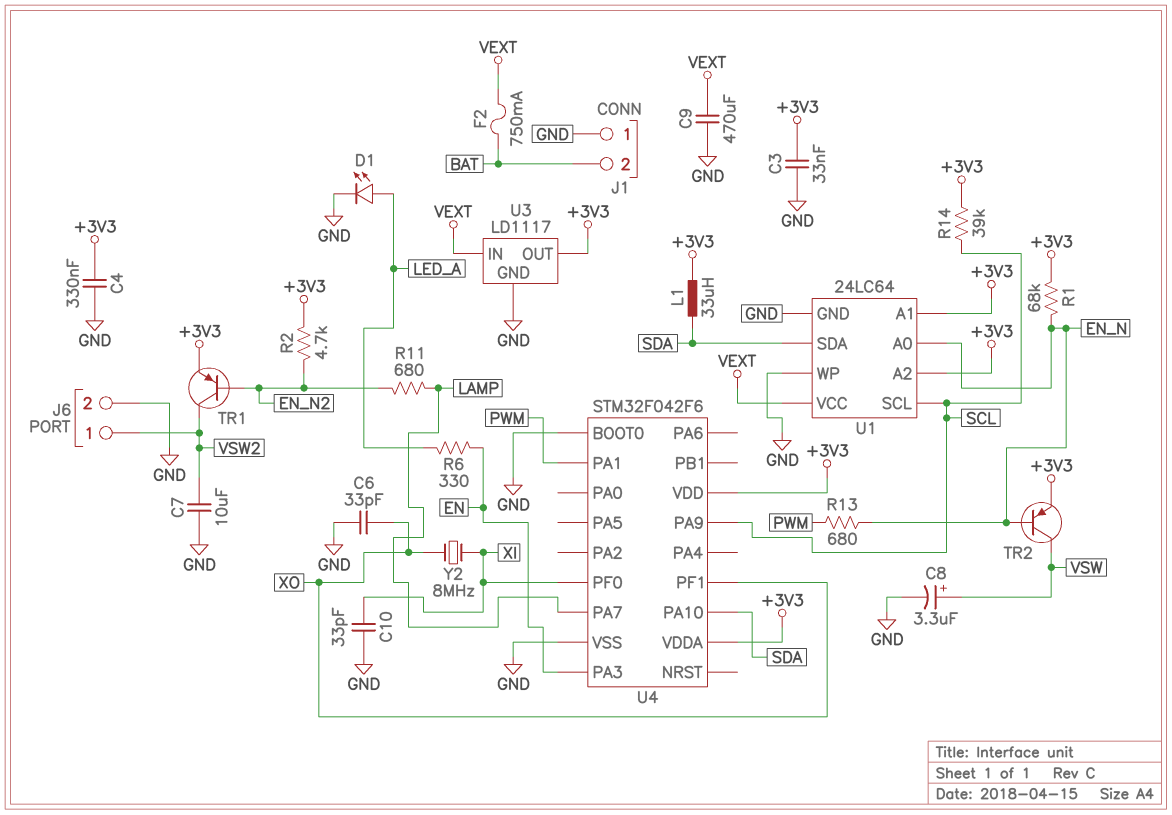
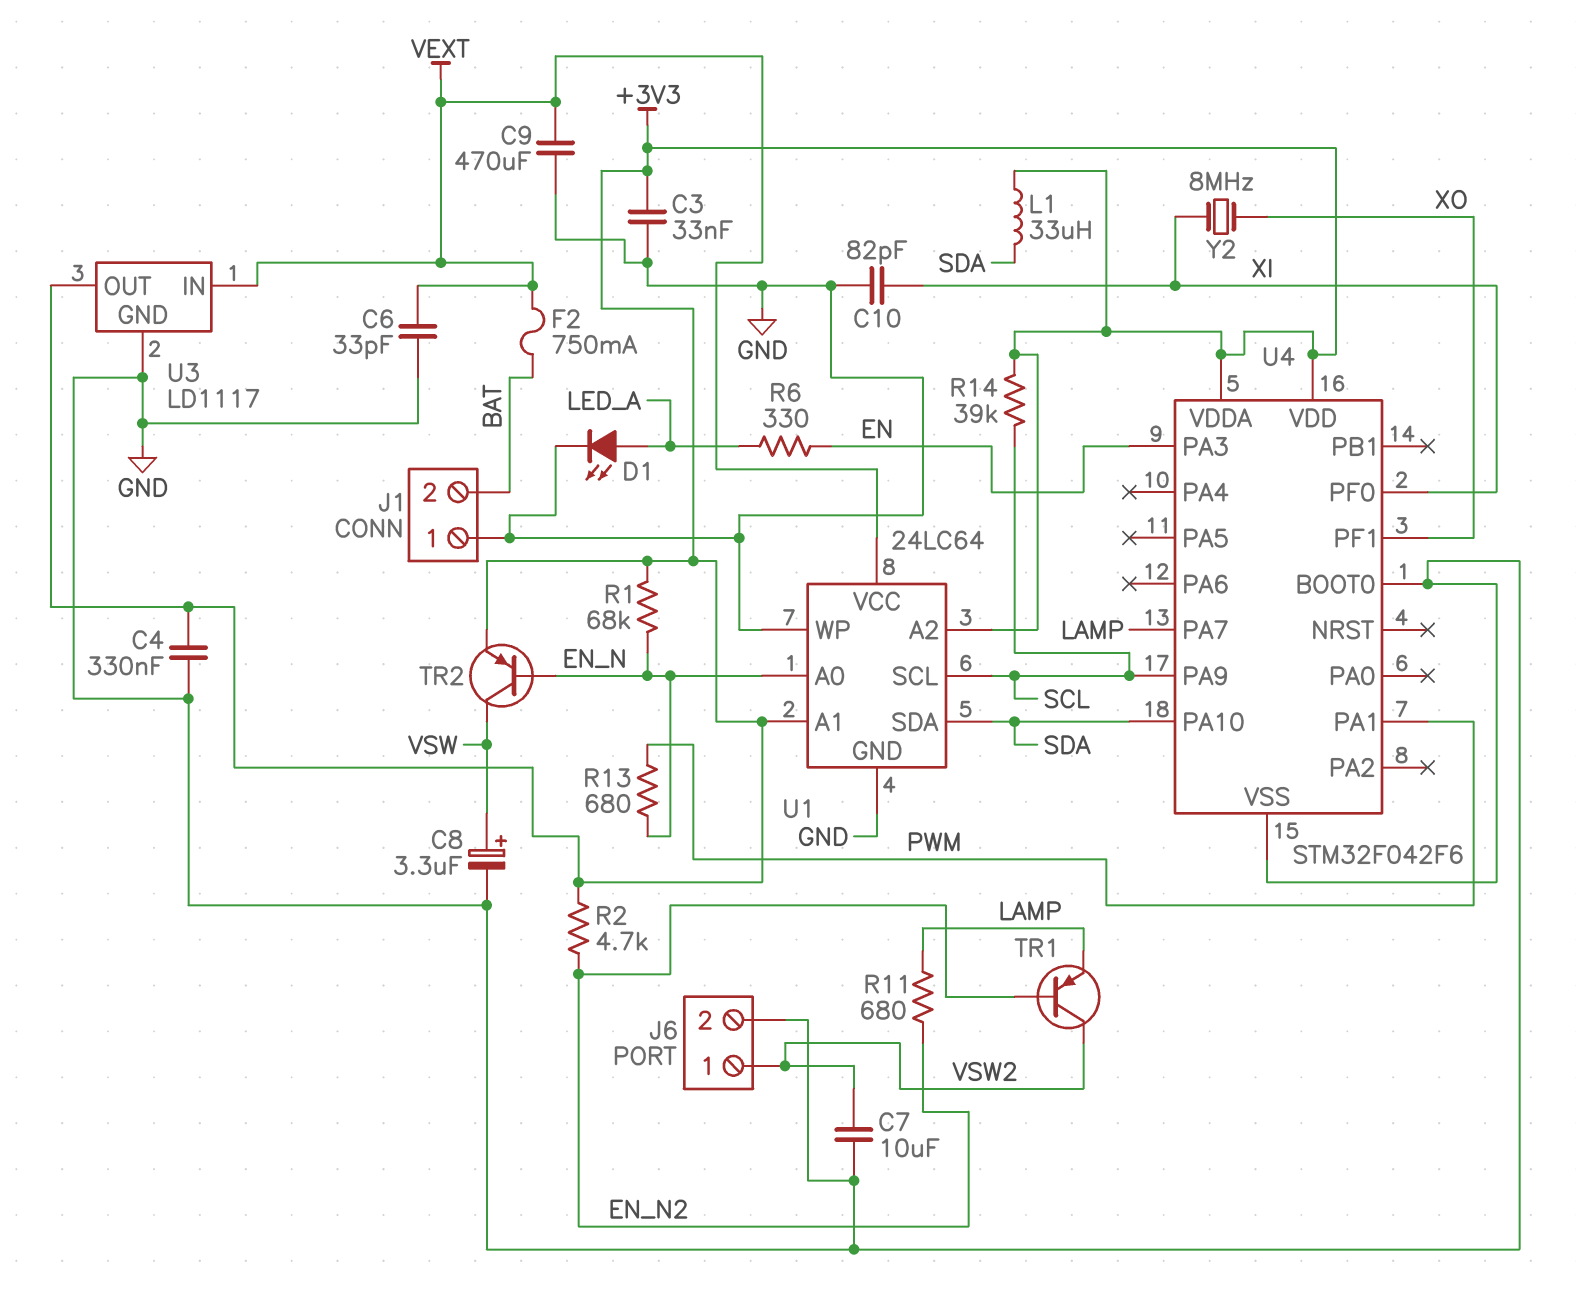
C6: 33pF (GND, XO) -> 33pF (GND, VEXT)
C10: 33pF (GND, XI) -> 82pF (GND, XI)
TR1: PNP (B EN_N2, C VSW2, E +3V3) -> PNP (B EN_N2, C VSW2, E LAMP)

